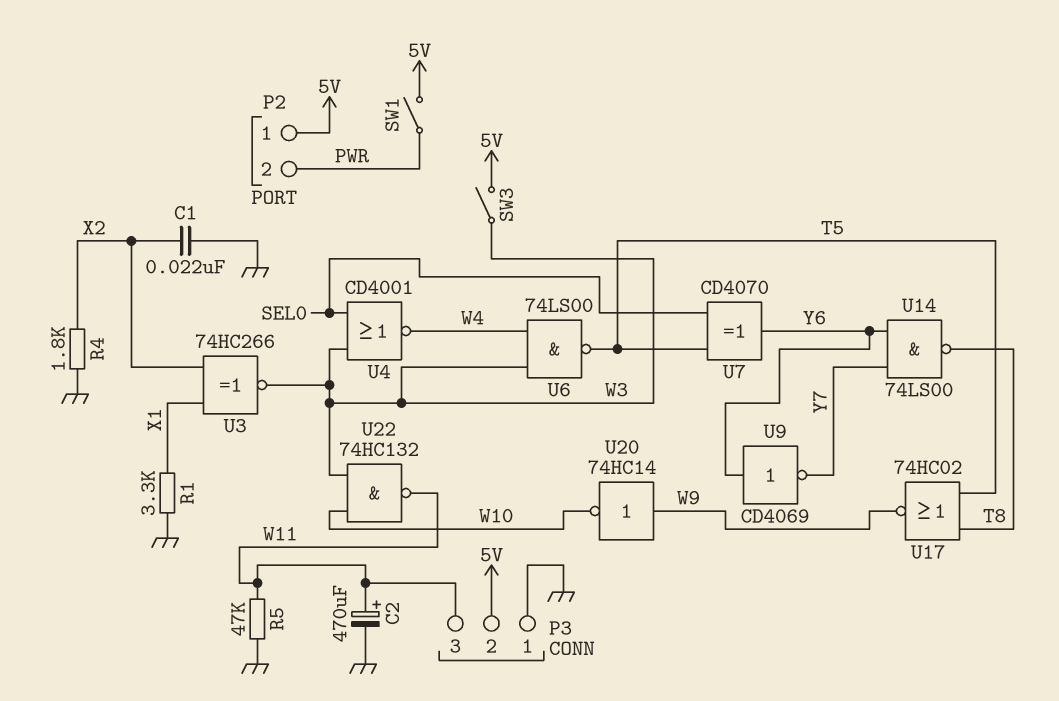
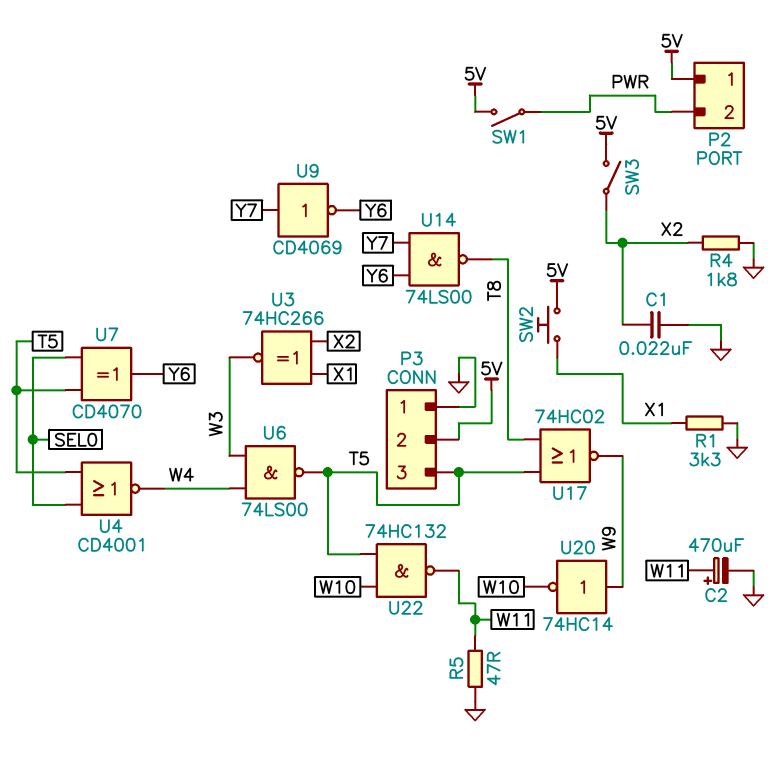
P3 pin 3: W11 -> T5
R5: 47k (GND, W11) -> 47 (GND, W11)
SW2: none -> button (5V, X1)
SW3: switch (5V, W3) -> switch (5V, X2)
U4: NOR CD4001 (in SEL0, in W3, out W4) -> NOR CD4001 (in SEL0, in T5, out W4)
U9: NOT CD4069 (in Y6, out Y7) -> NOT CD4069 (in Y7, out Y6)
U22: NAND 74HC132 (in W3, in W10, out W11) -> NAND 74HC132 (in T5, in W10, out W11)

